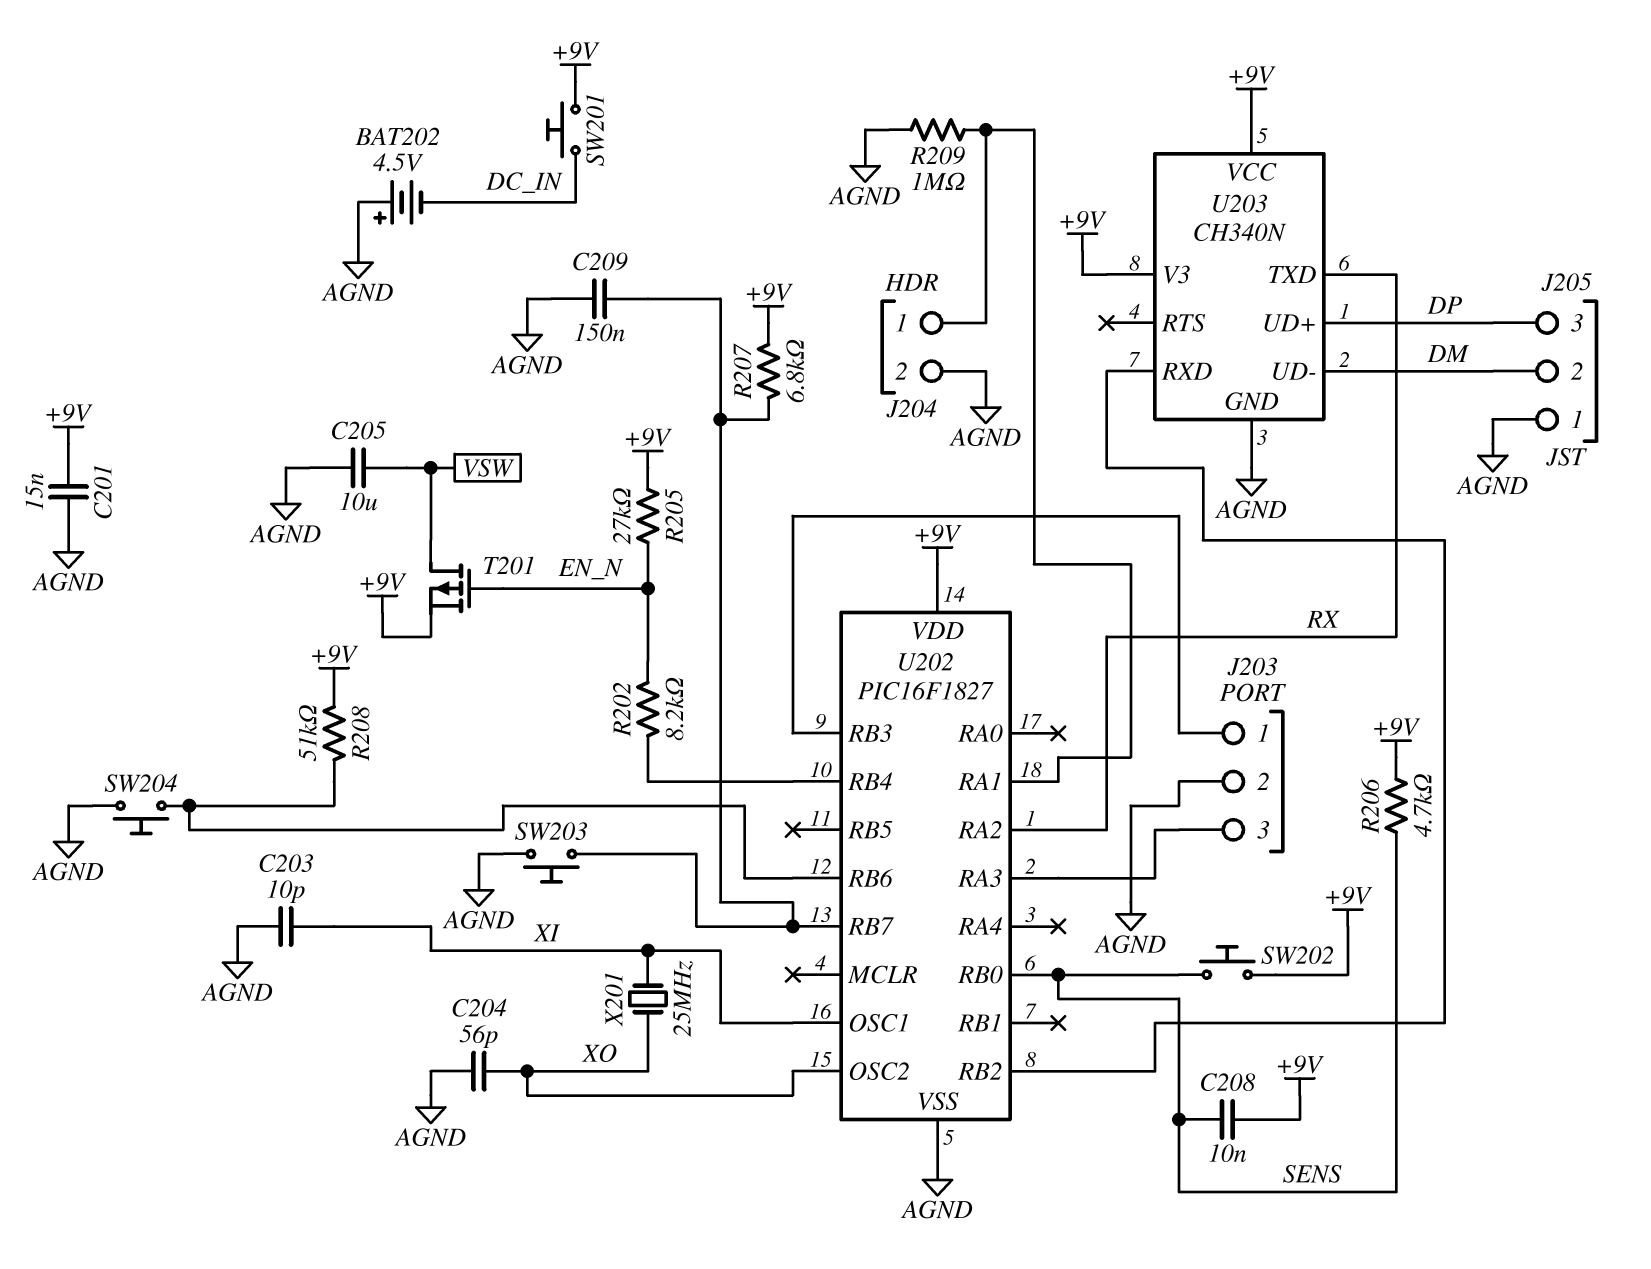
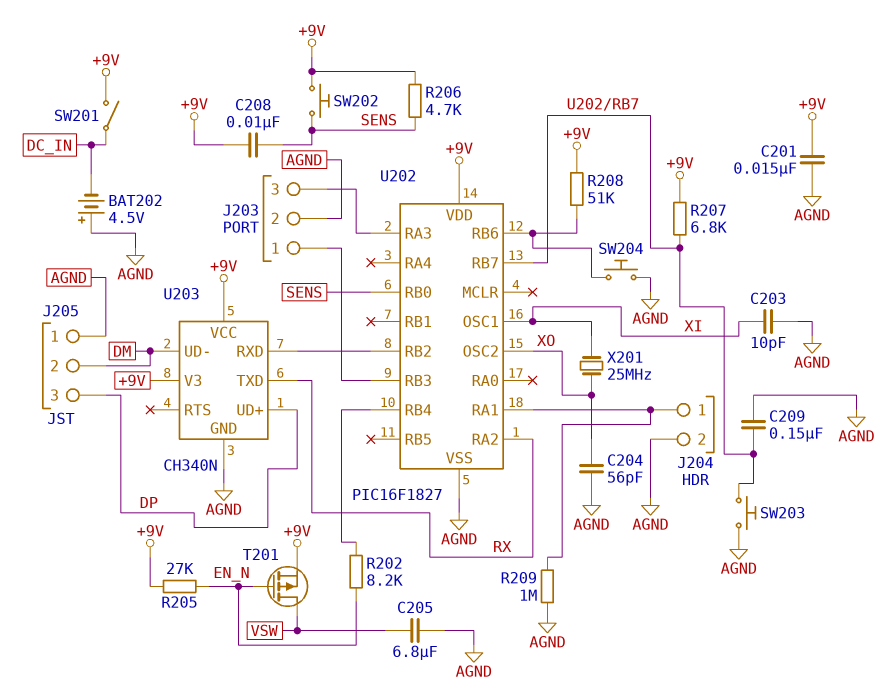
C205: 10uF (AGND, VSW) -> 6.8uF (AGND, VSW)
SW201: button (+9V, DC_IN) -> switch (+9V, DC_IN)

